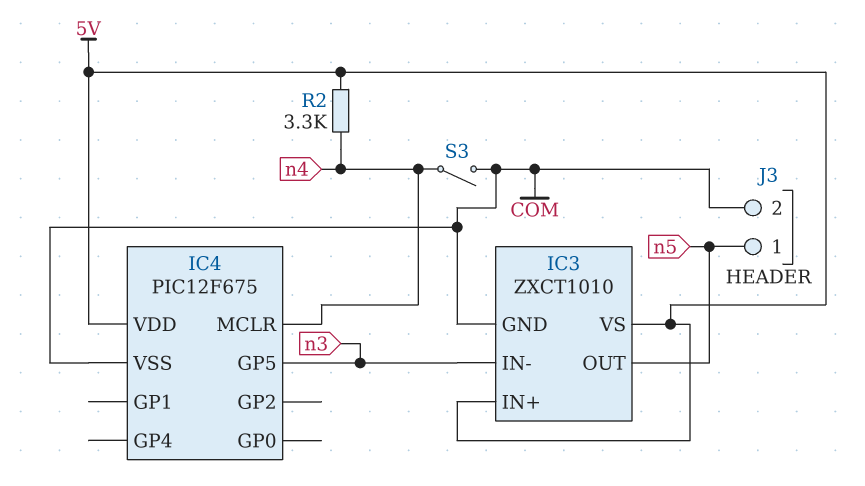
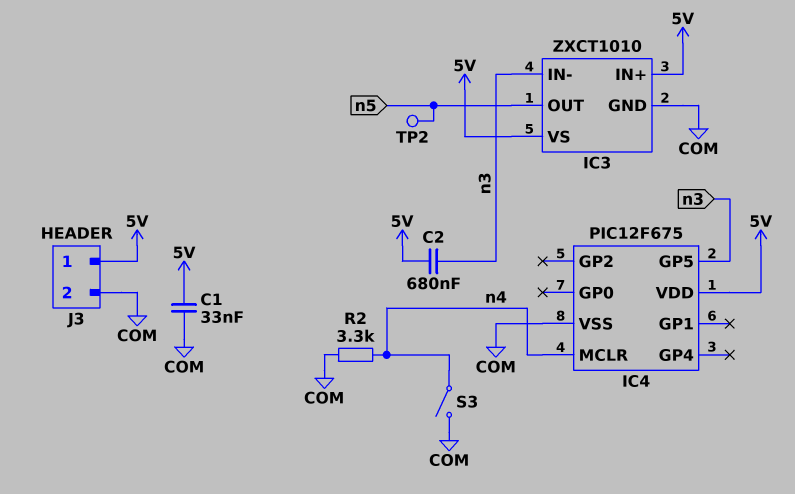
C1: none -> 33nF (5V, COM)
C2: none -> 680nF (5V, n3)
J3 pin 1: n5 -> 5V
R2: 3.3k (5V, n4) -> 3.3k (COM, n4)
TP2: none -> test point (n5)

